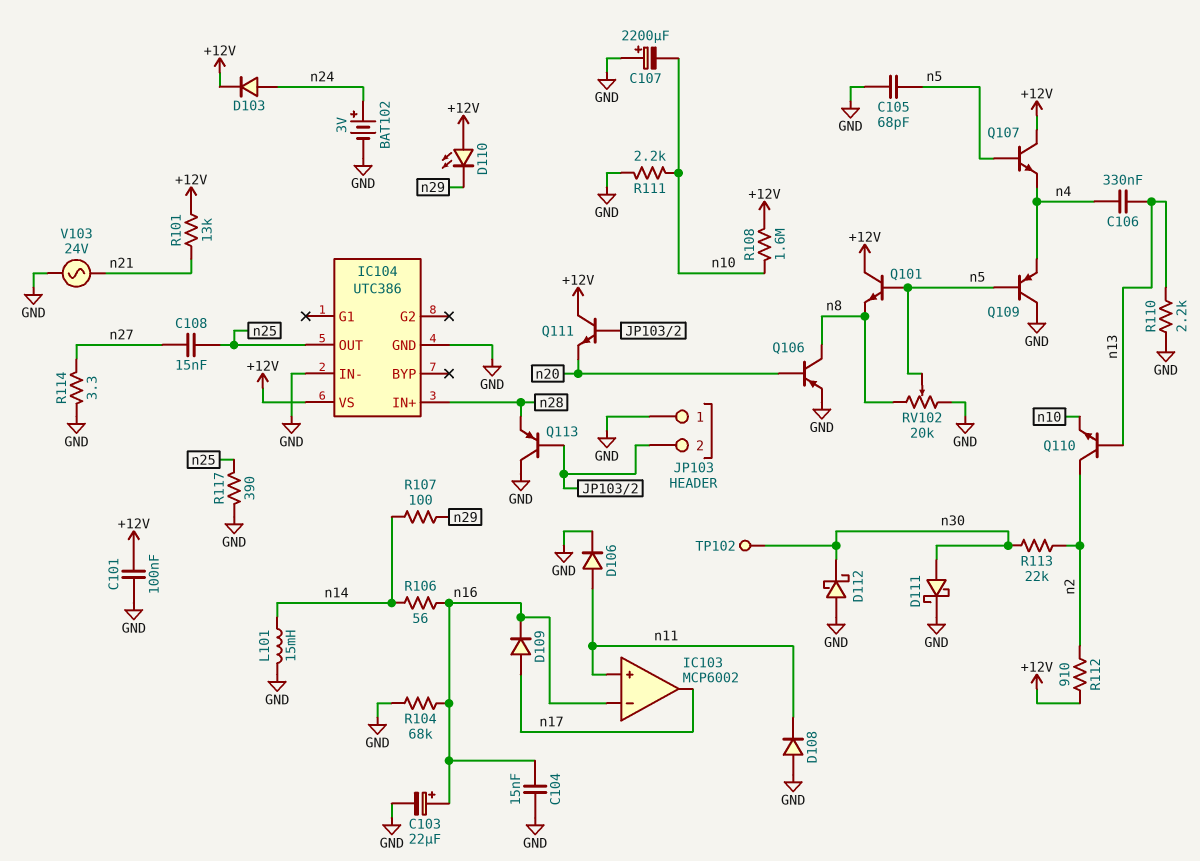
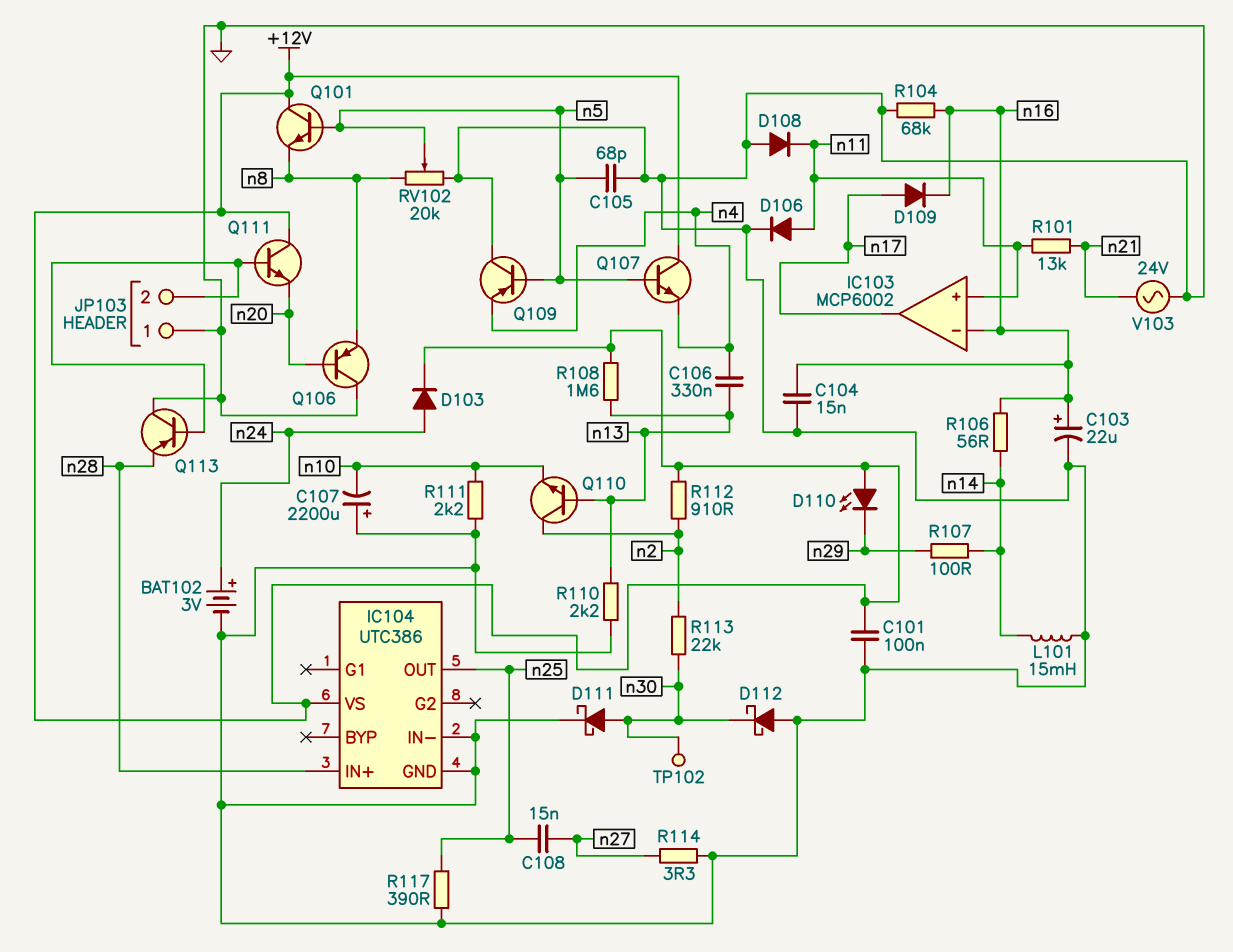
Q106: PNP (B n20, C n8, E GND) -> PNP (B n20, C GND, E n8)
R101: 13k (+12V, n21) -> 13k (n11, n21)
R108: 1.6M (+12V, n10) -> 1.6M (+12V, n13)

